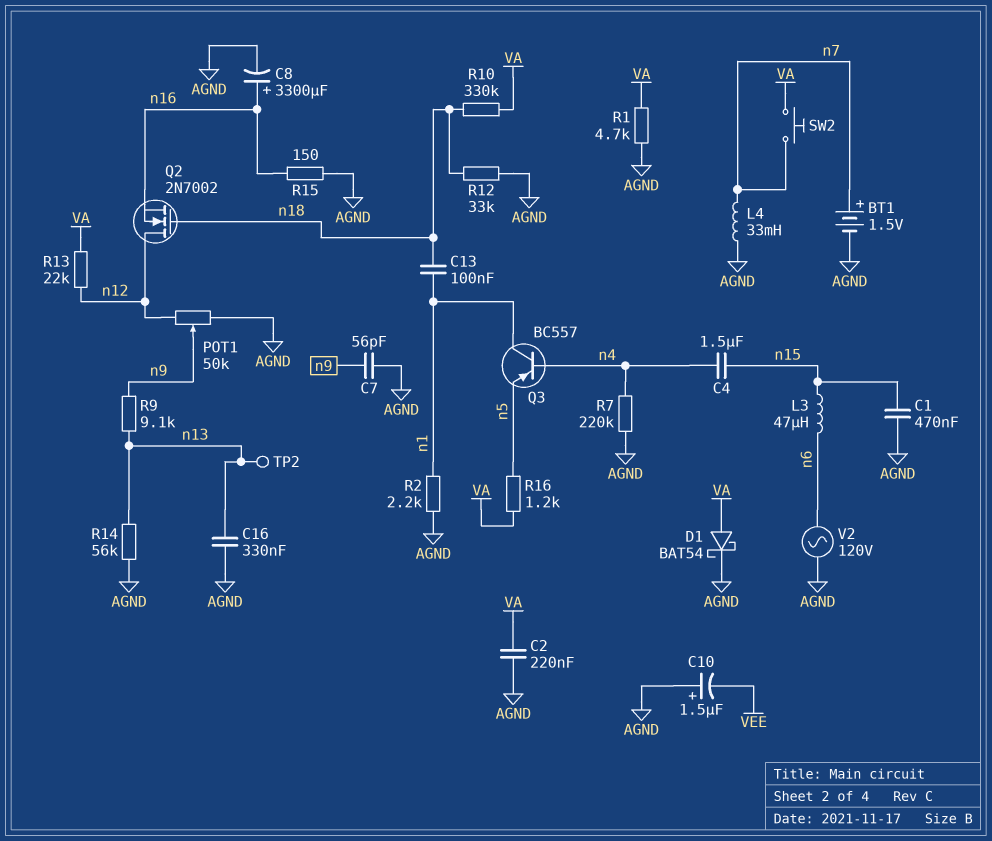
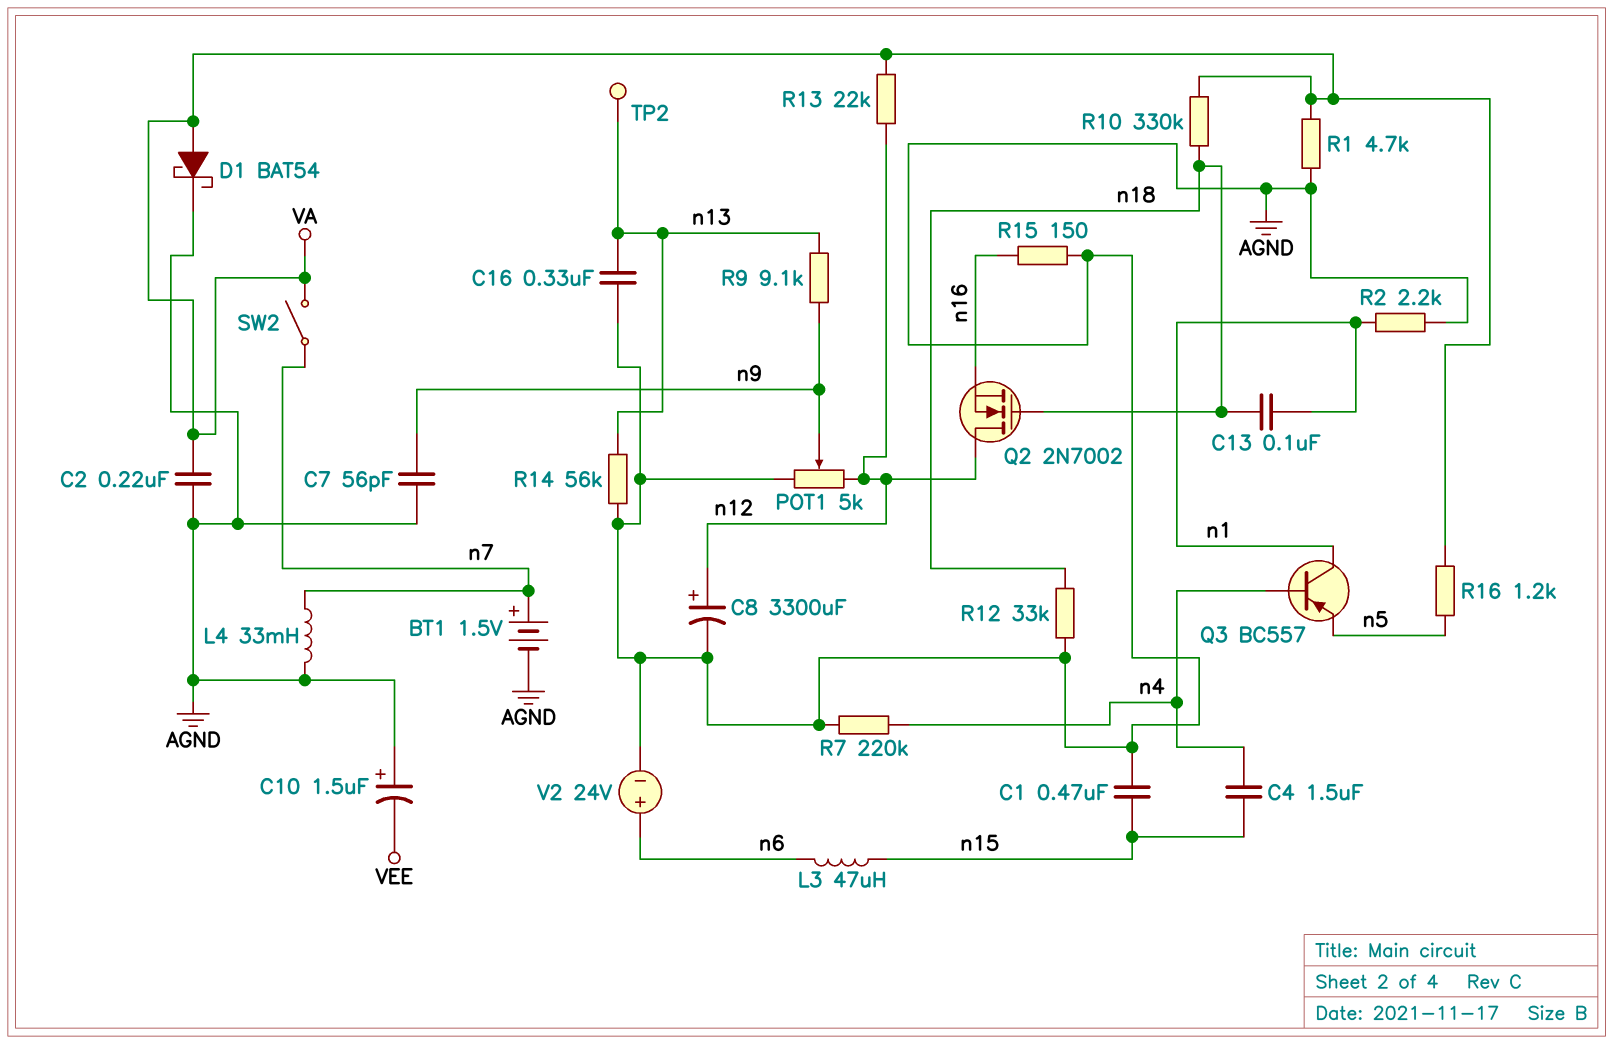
C8: 3300uF (plus n16, minus AGND) -> 3300uF (plus n12, minus AGND)
POT1: 50k (AGND, n12, wiper n9) -> 5k (AGND, n12, wiper n9)
SW2: button (VA, n7) -> switch (VA, n7)
V2: AC 120V (AGND, n6) -> 24V (plus n6, minus AGND)

